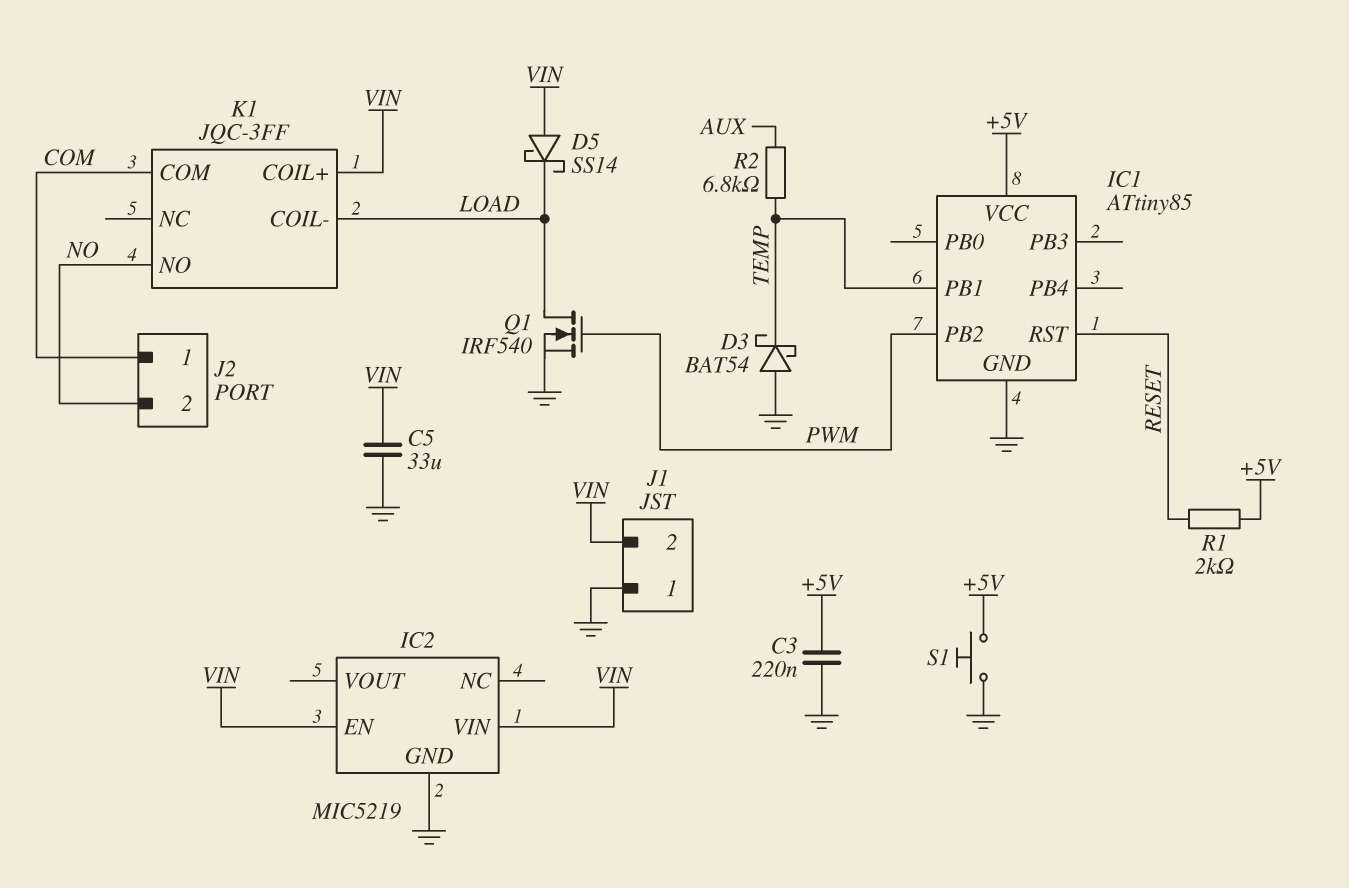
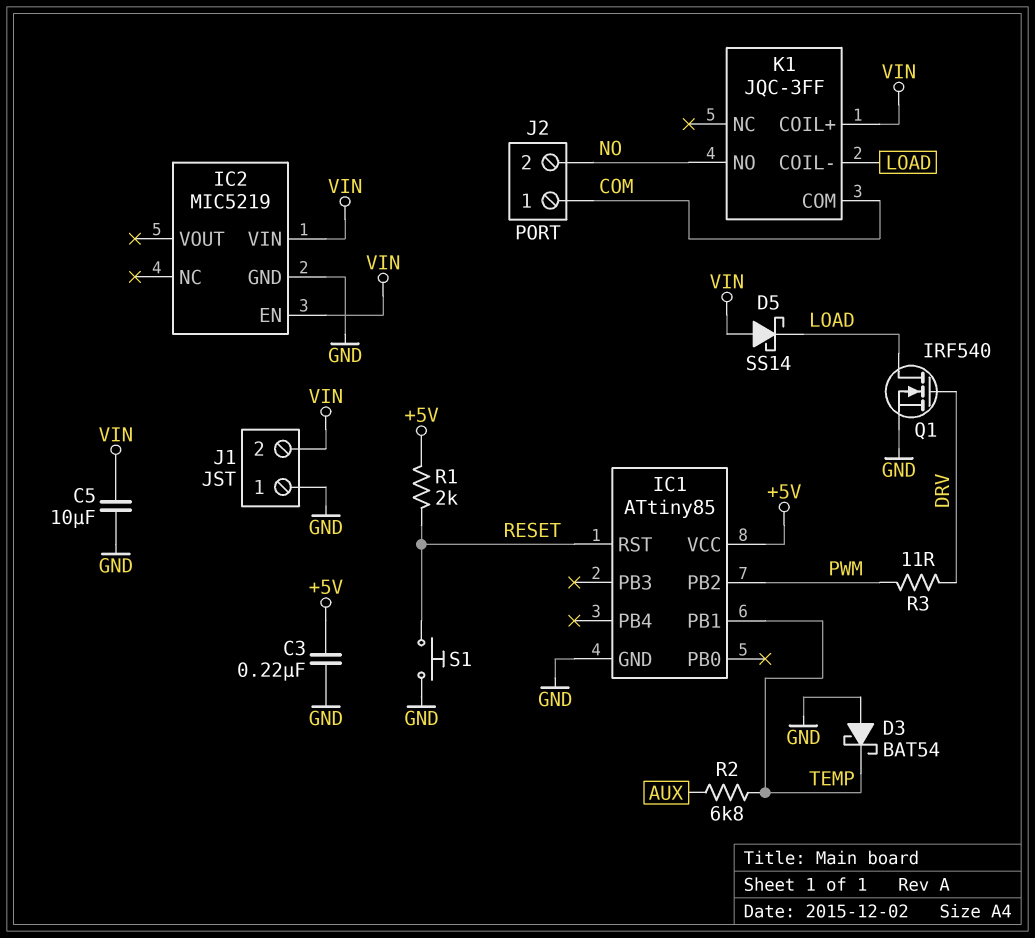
C5: 33uF (GND, VIN) -> 10uF (GND, VIN)
Q1: NMOS IRF540 (G PWM, D LOAD, S GND) -> NMOS IRF540 (G DRV, D LOAD, S GND)
R3: none -> 11 (DRV, PWM)
S1: button (+5V, GND) -> button (GND, RESET)

